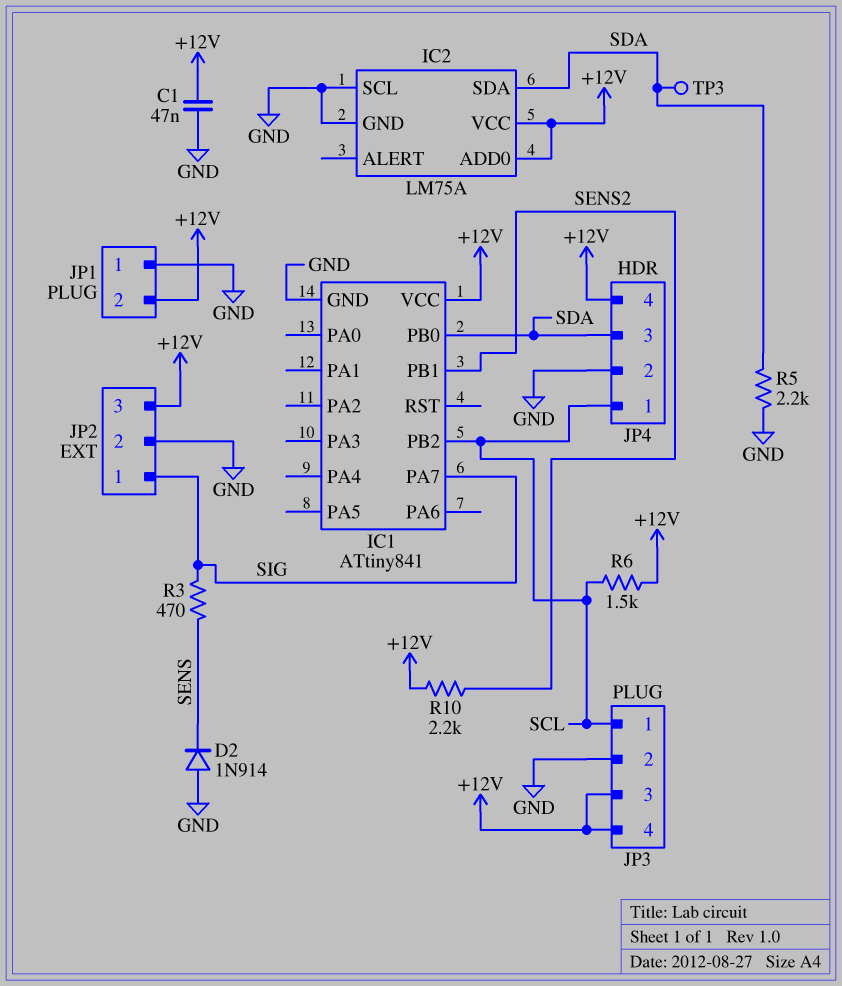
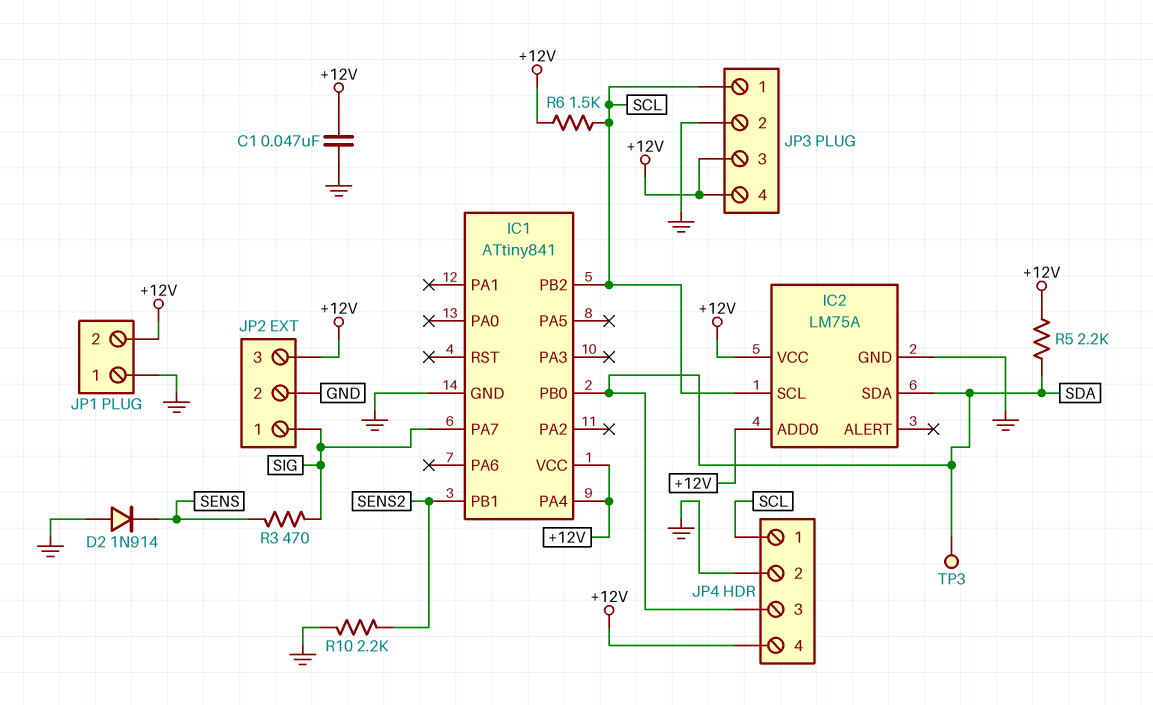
IC1 pin PA4: none -> +12V
IC2 pin SCL: GND -> SCL
R5: 2.2k (GND, SDA) -> 2.2k (+12V, SDA)
R10: 2.2k (+12V, SENS2) -> 2.2k (GND, SENS2)

